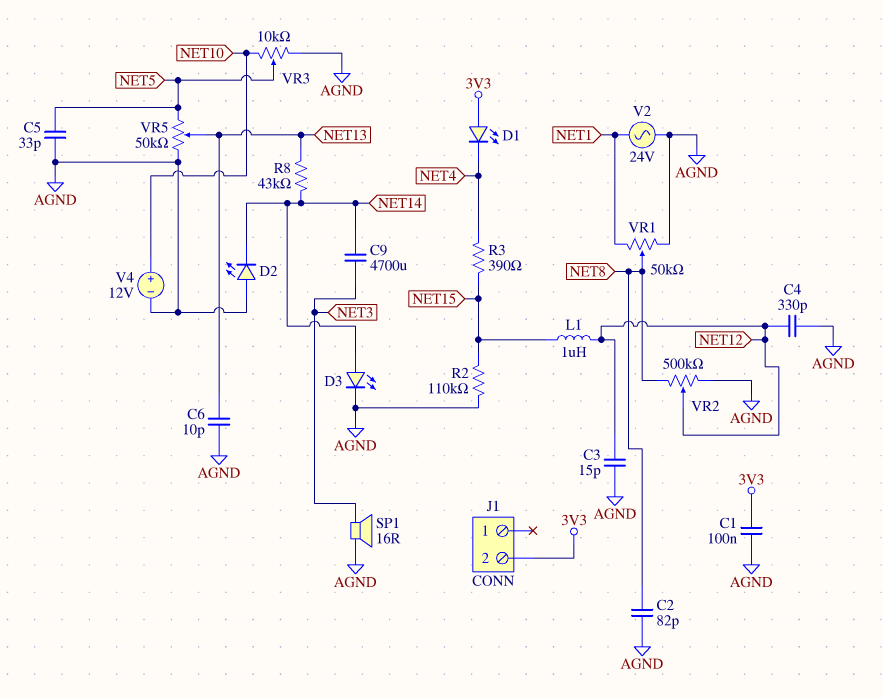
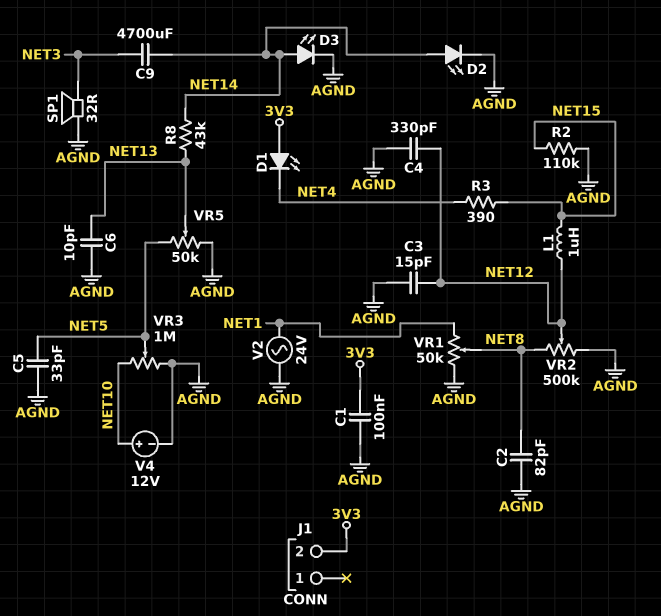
D2: LED (A AGND, K NET14) -> LED (A NET14, K AGND)
SP1: speaker 16R (AGND, NET3) -> speaker 32R (AGND, NET3)
VR3: 10k (AGND, NET10, wiper NET5) -> 1M (AGND, NET10, wiper NET5)

